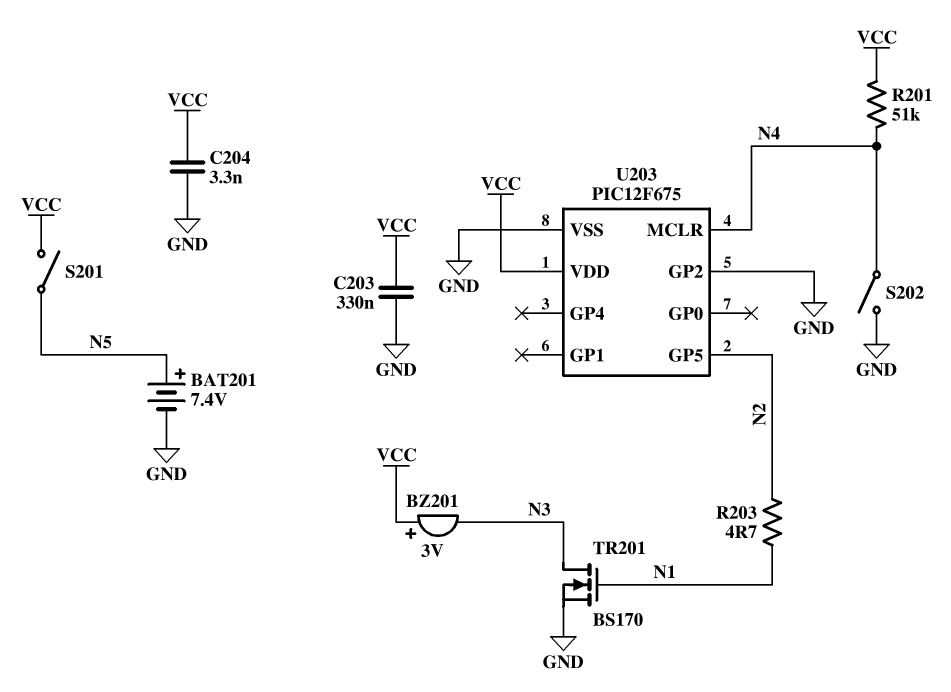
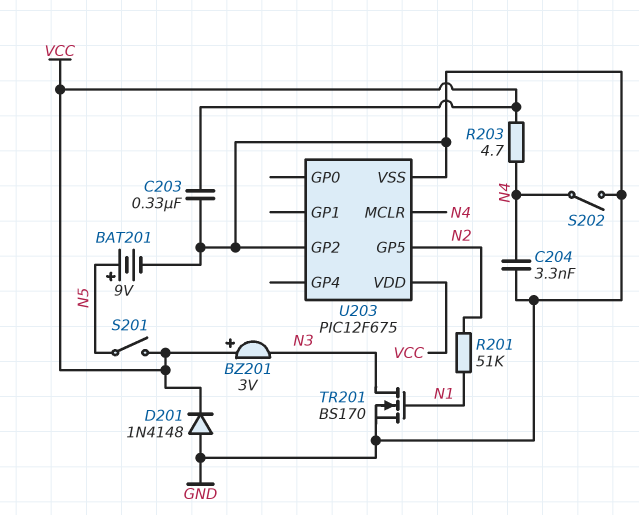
BAT201: 7.4V (plus N5, minus GND) -> 9V (plus N5, minus GND)
C204: 3.3nF (GND, VCC) -> 3.3nF (GND, N4)
D201: none -> diode 1N4148 (A GND, K VCC)
R201: 51k (N4, VCC) -> 51k (N1, N2)
R203: 4.7 (N1, N2) -> 4.7 (N4, VCC)

